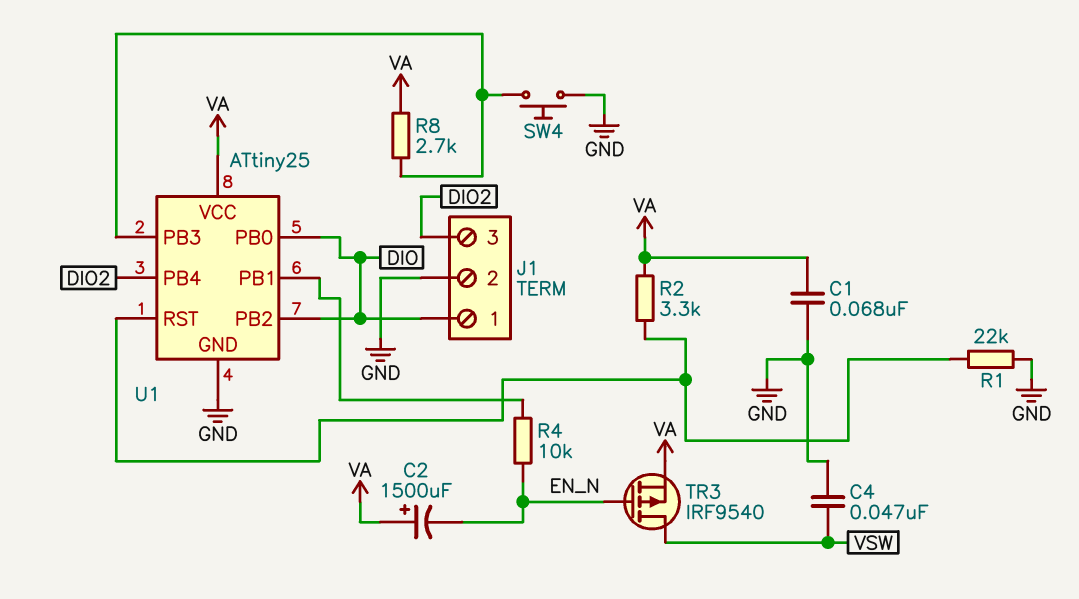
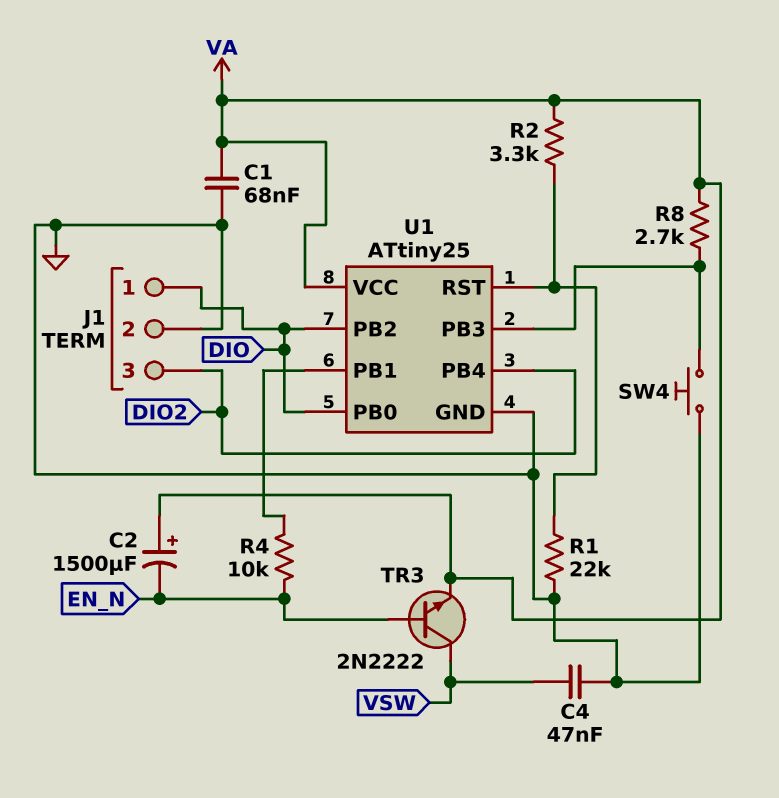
TR3: PMOS IRF9540 (G EN_N, D VSW, S VA) -> NPN 2N2222 (B EN_N, C VSW, E VA)

